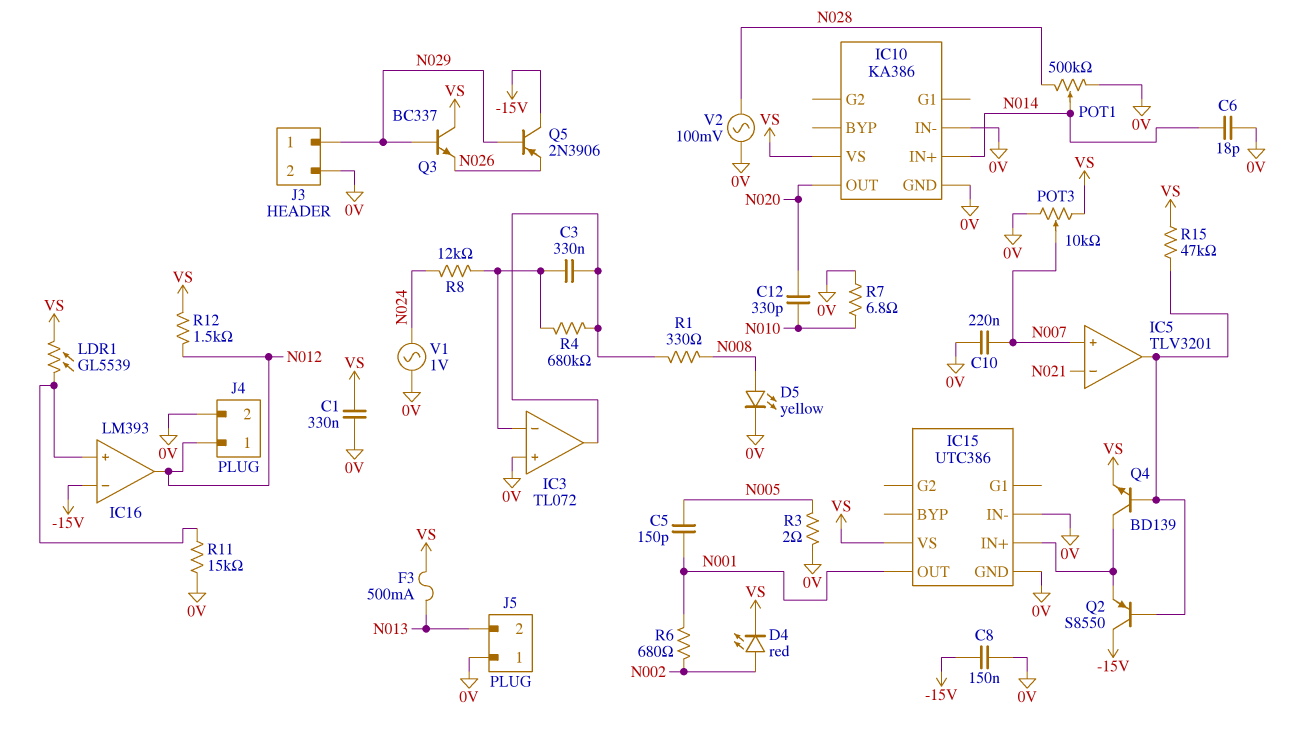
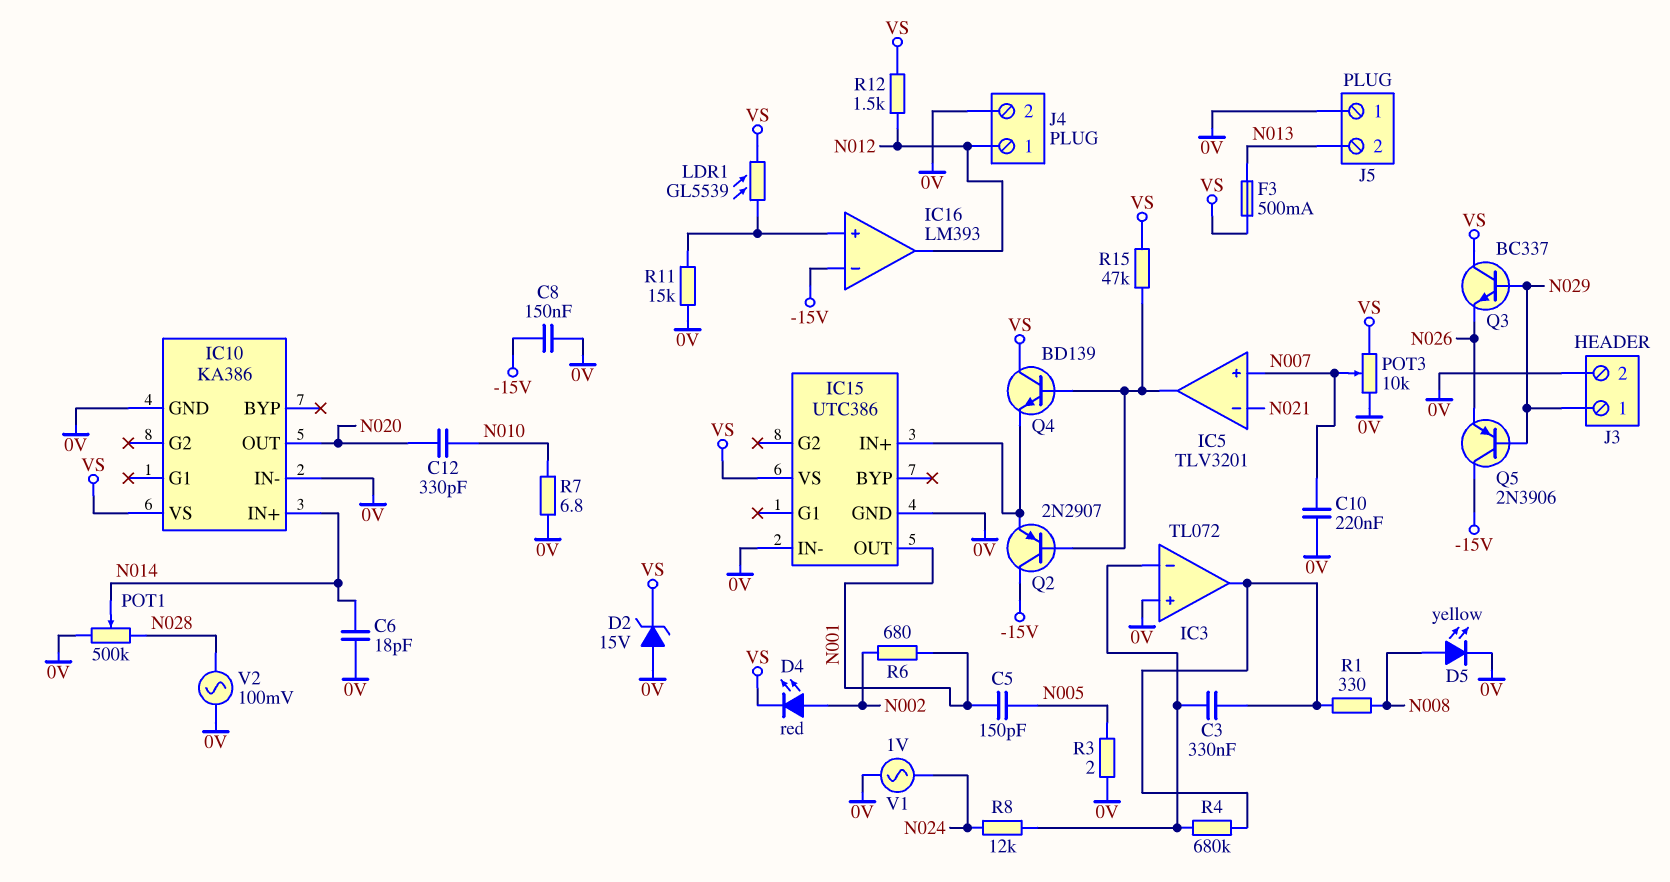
C1: 330nF (0V, VS) -> none
D2: none -> zener 15V (A 0V, K VS)
Q2: PNP S8550 (B IC5/out, C -15V, E IC15/IN+) -> PNP 2N2907 (B IC5/out, C -15V, E IC15/IN+)
Q4: NPN BD139 (B IC5/out, C IC15/IN+, E VS) -> NPN BD139 (B IC5/out, C VS, E IC15/IN+)

